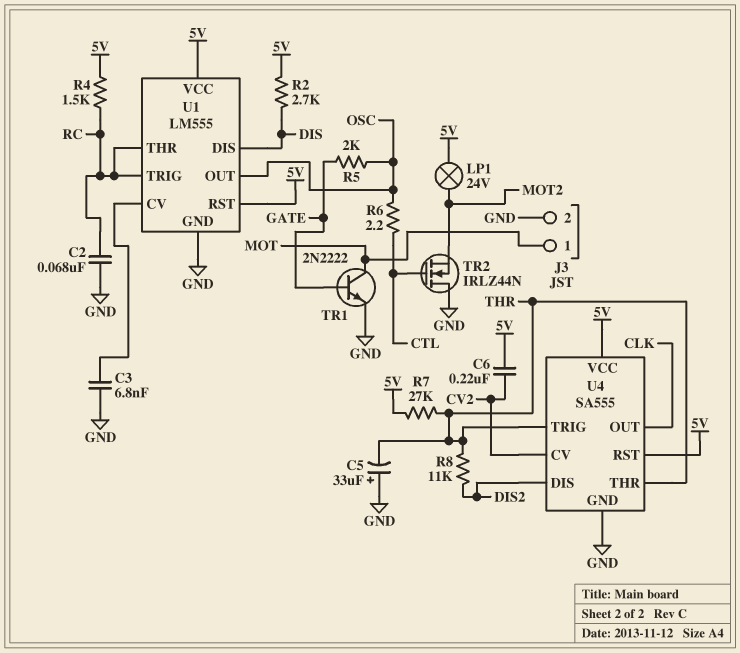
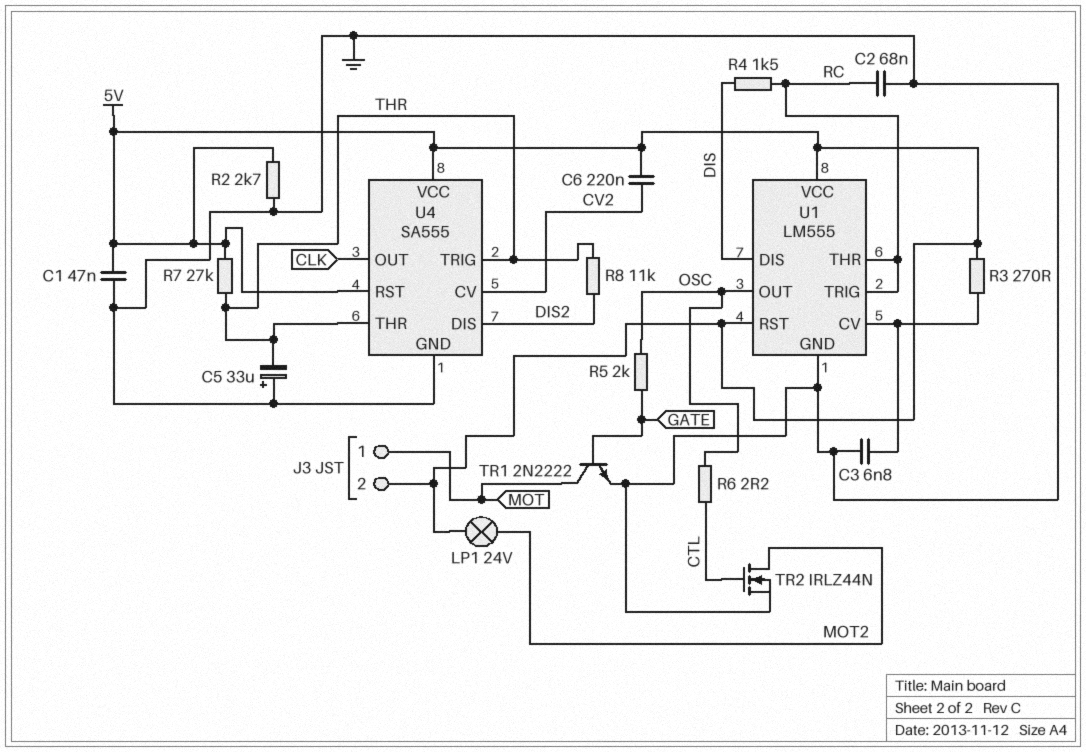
C1: none -> 47nF (5V, GND)
J3 pin 2: GND -> 5V
R2: 2.7k (5V, DIS) -> 2.7k (5V, GND)
R3: none -> 270 (5V, U1/CV)
R4: 1.5k (5V, RC) -> 1.5k (DIS, RC)
TR2: NMOS IRLZ44N (G CTL, D GND, S MOT2) -> NMOS IRLZ44N (G CTL, D MOT2, S GND)

